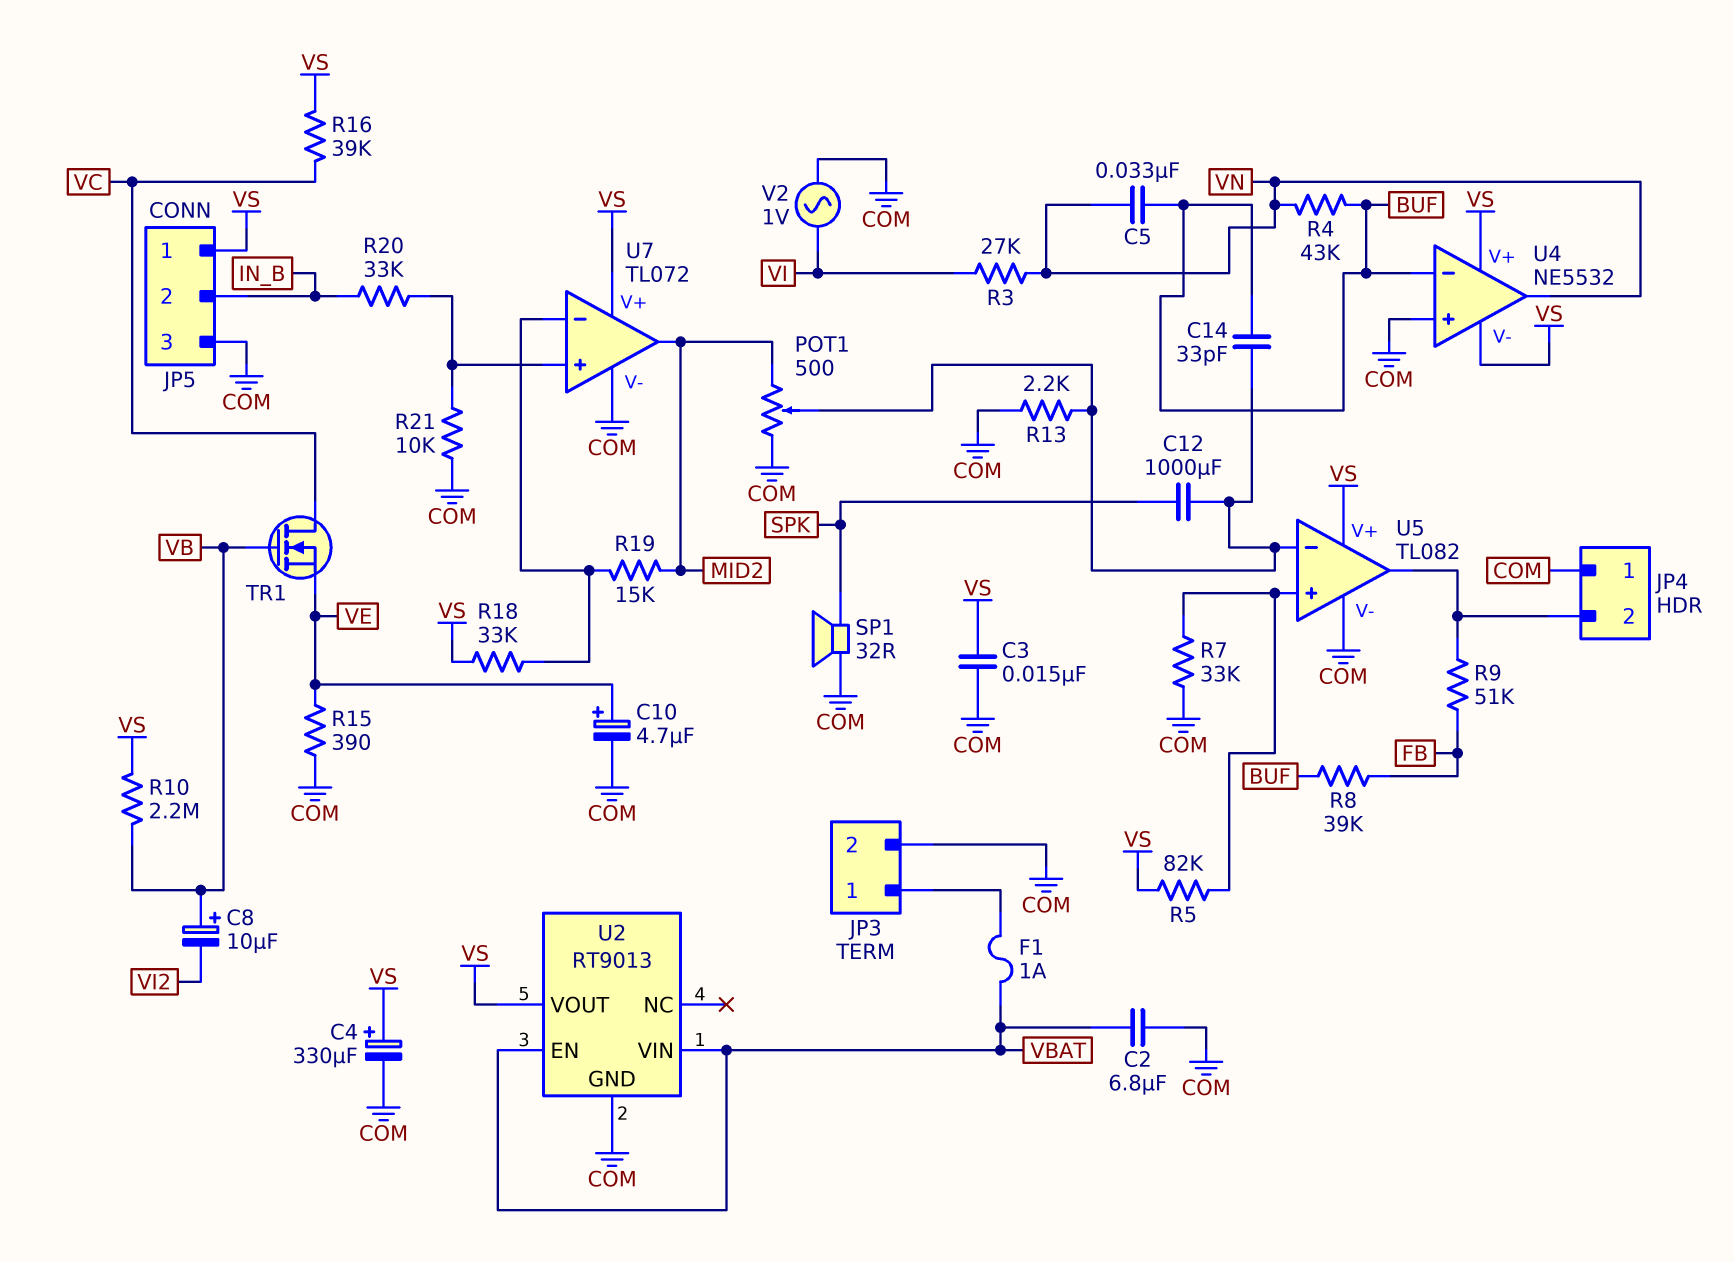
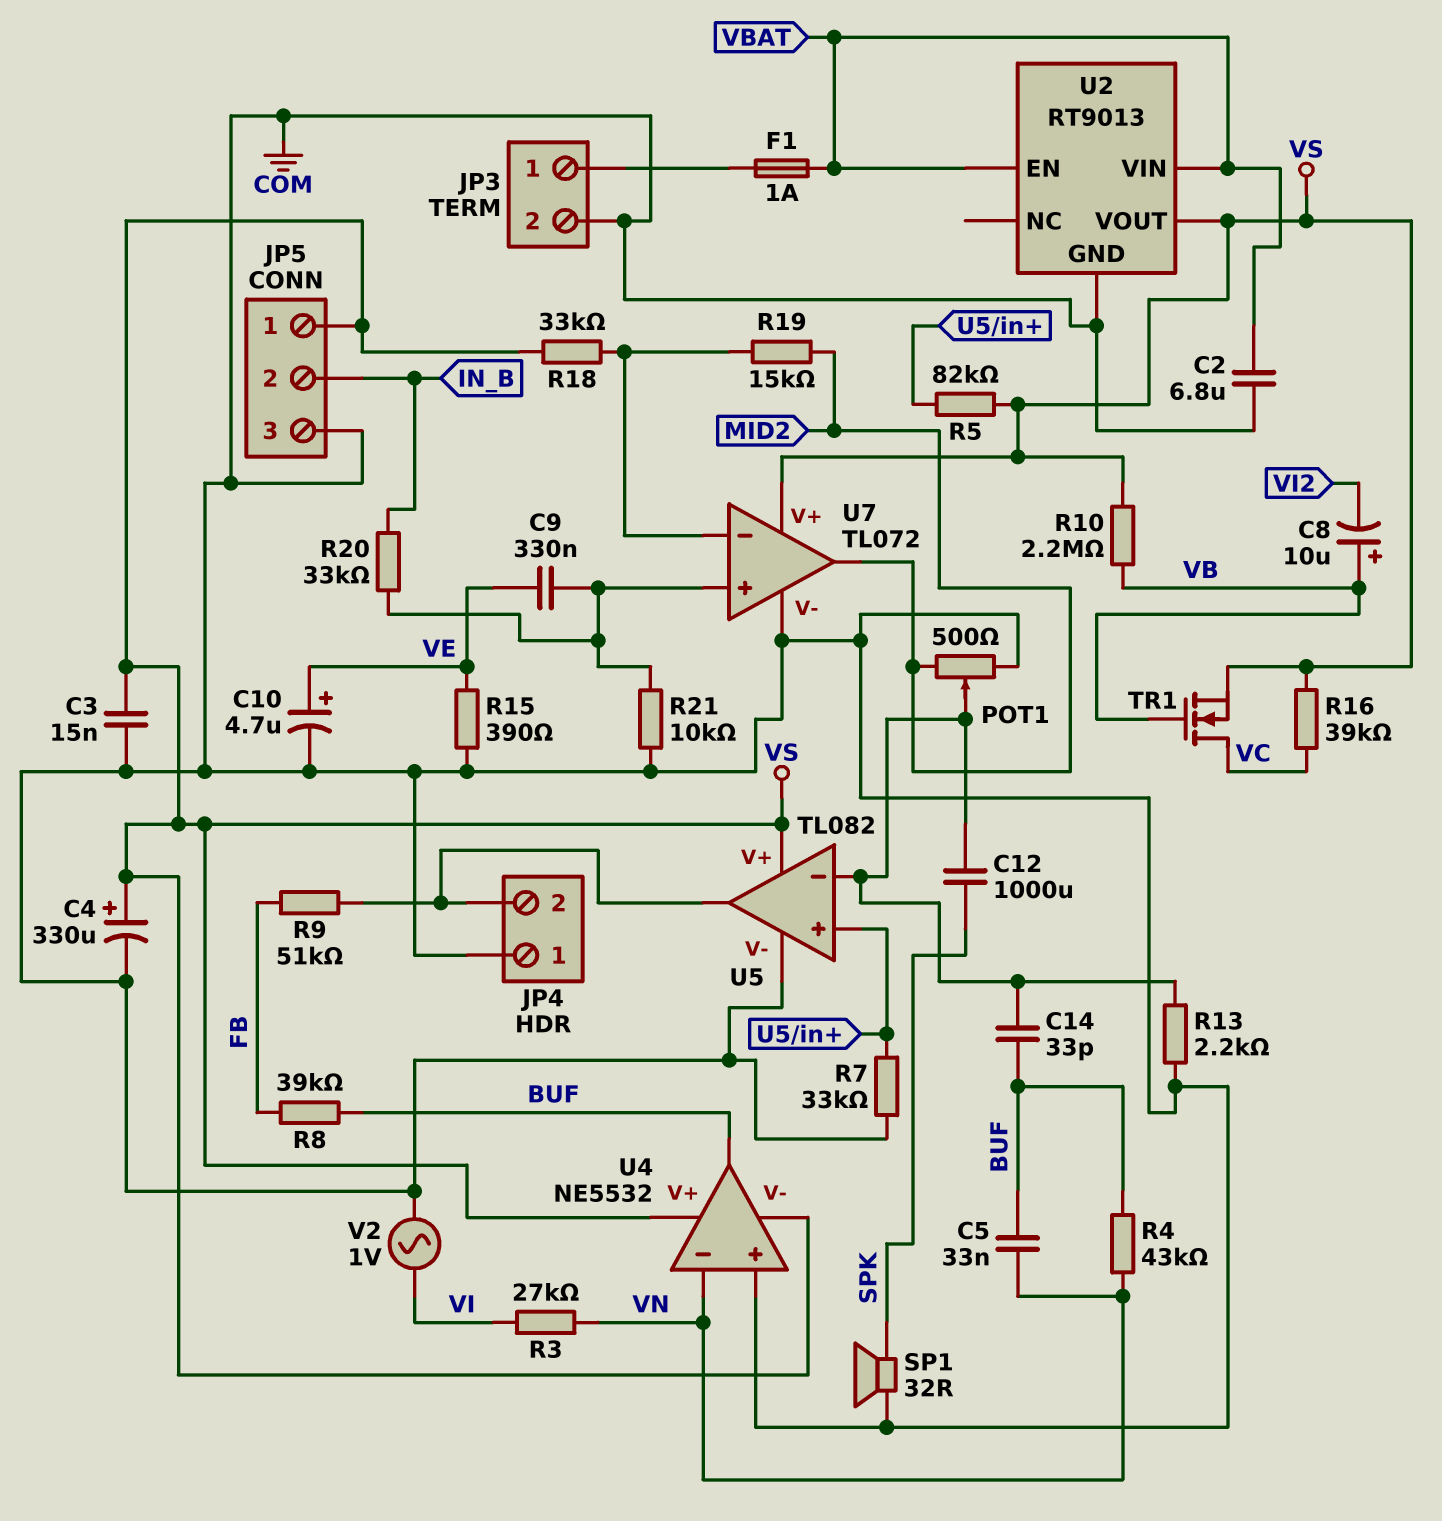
C9: none -> 330nF (U7/in+, VE)
TR1: NMOS (G VB, D VC, S VE) -> NMOS (G VB, D VC, S VS)
U4 pin in-: BUF -> VN
U4 pin out: VN -> BUF

